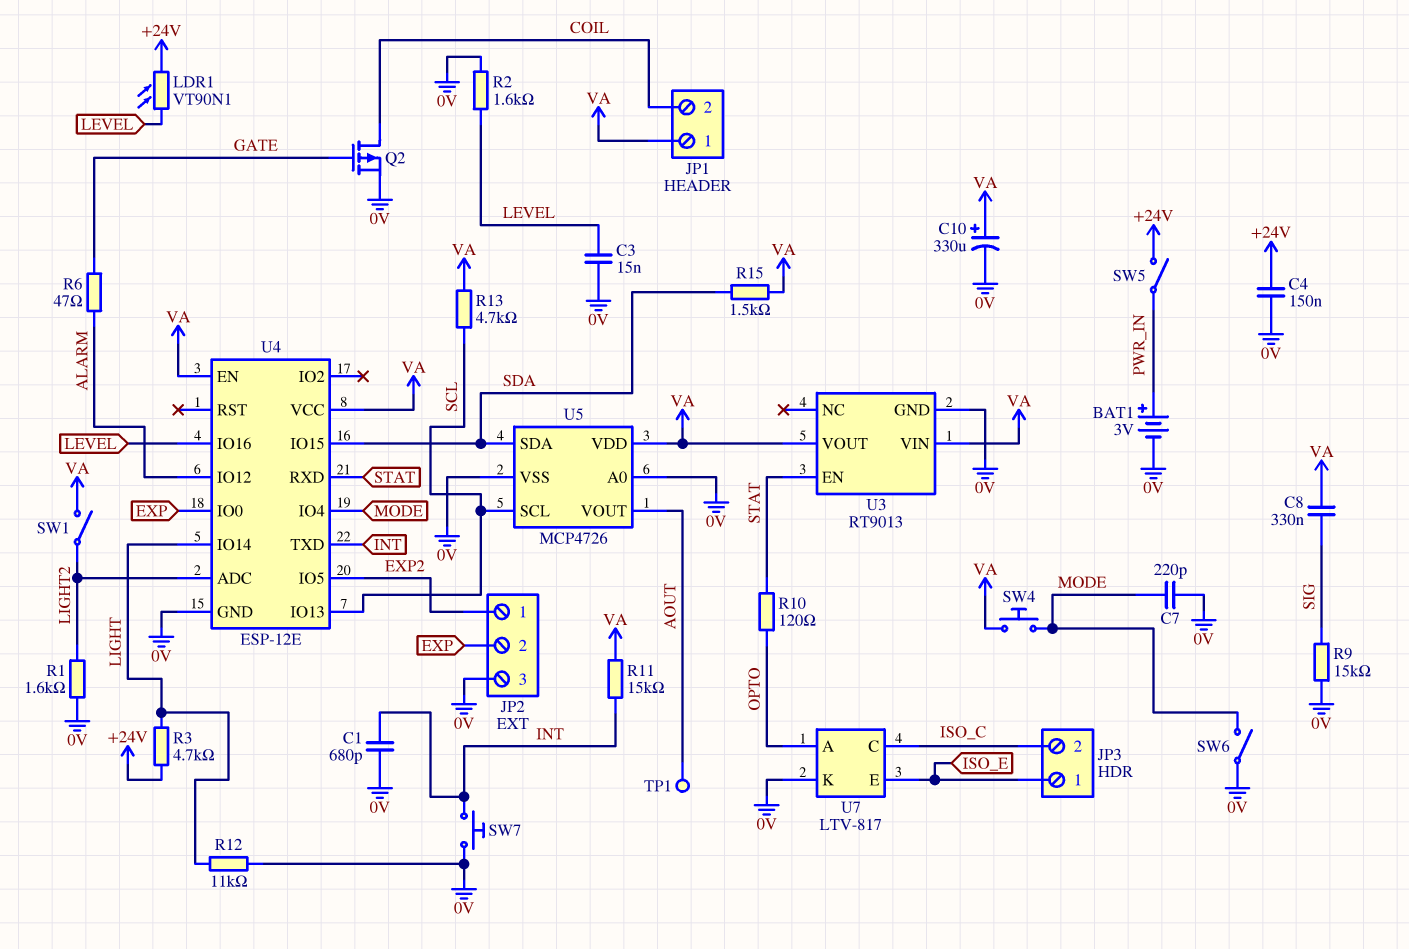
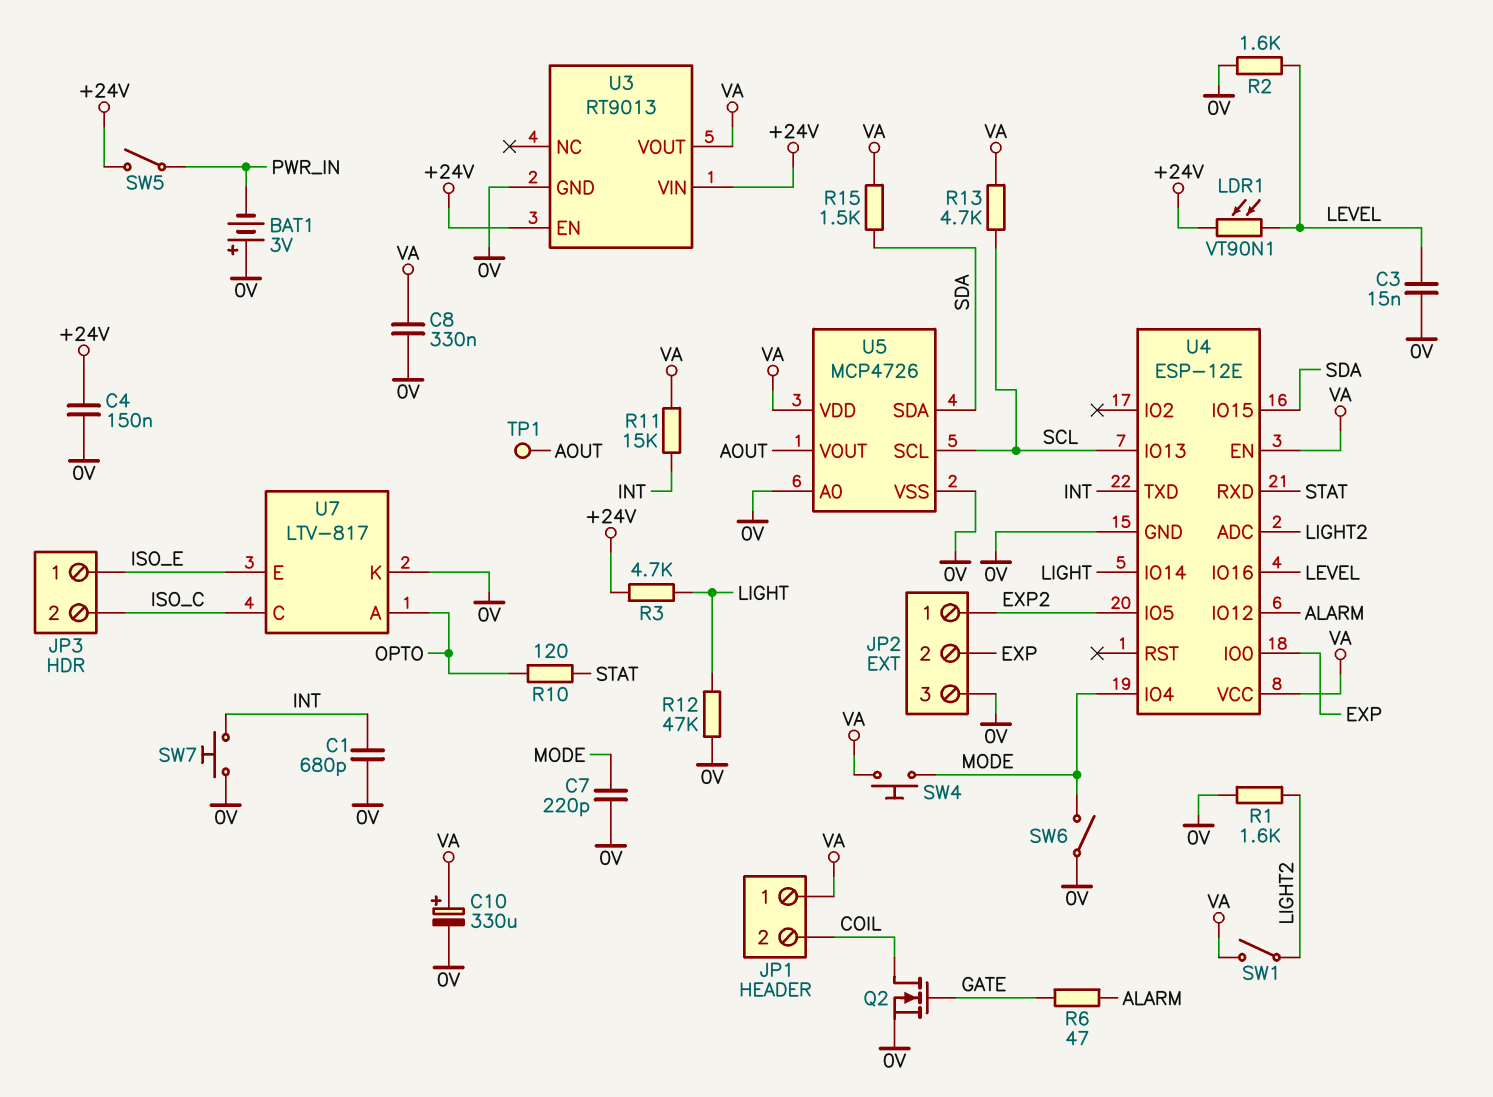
BAT1: 3V (plus PWR_IN, minus 0V) -> 3V (plus 0V, minus PWR_IN)
C8: 330nF (SIG, VA) -> 330nF (0V, VA)
Q2: PMOS (G GATE, D COIL, S 0V) -> NMOS (G GATE, D COIL, S 0V)
R9: 15k (0V, SIG) -> none
R12: 11k (0V, LIGHT) -> 47k (0V, LIGHT)
U3 pin EN: STAT -> +24V
U3 pin VIN: VA -> +24V

